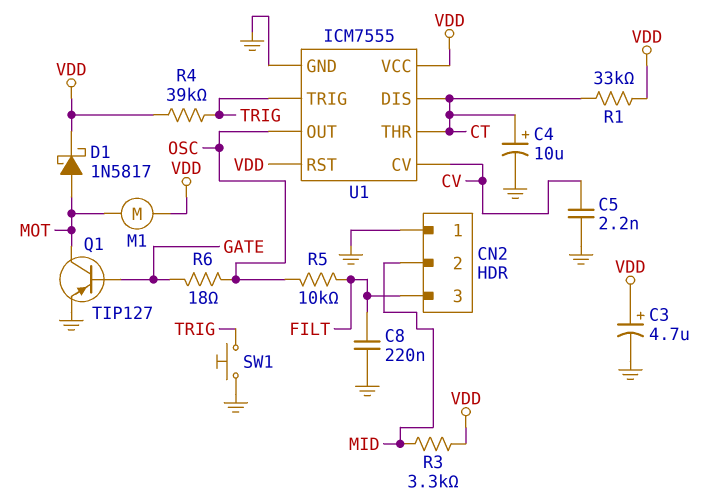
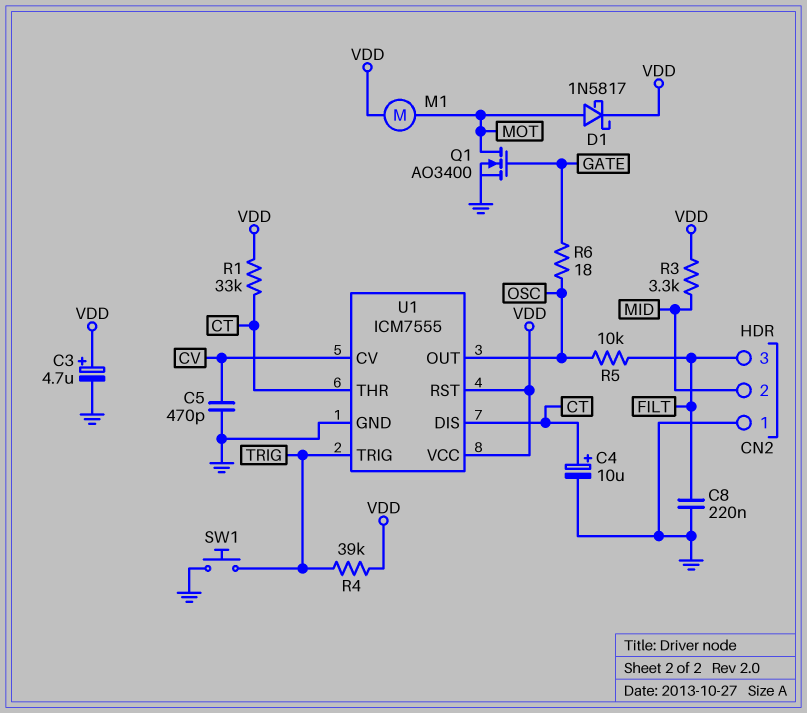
C5: 2.2nF (CV, GND) -> 470pF (CV, GND)
Q1: PNP TIP127 (B GATE, C MOT, E GND) -> NMOS AO3400 (G GATE, D MOT, S GND)

